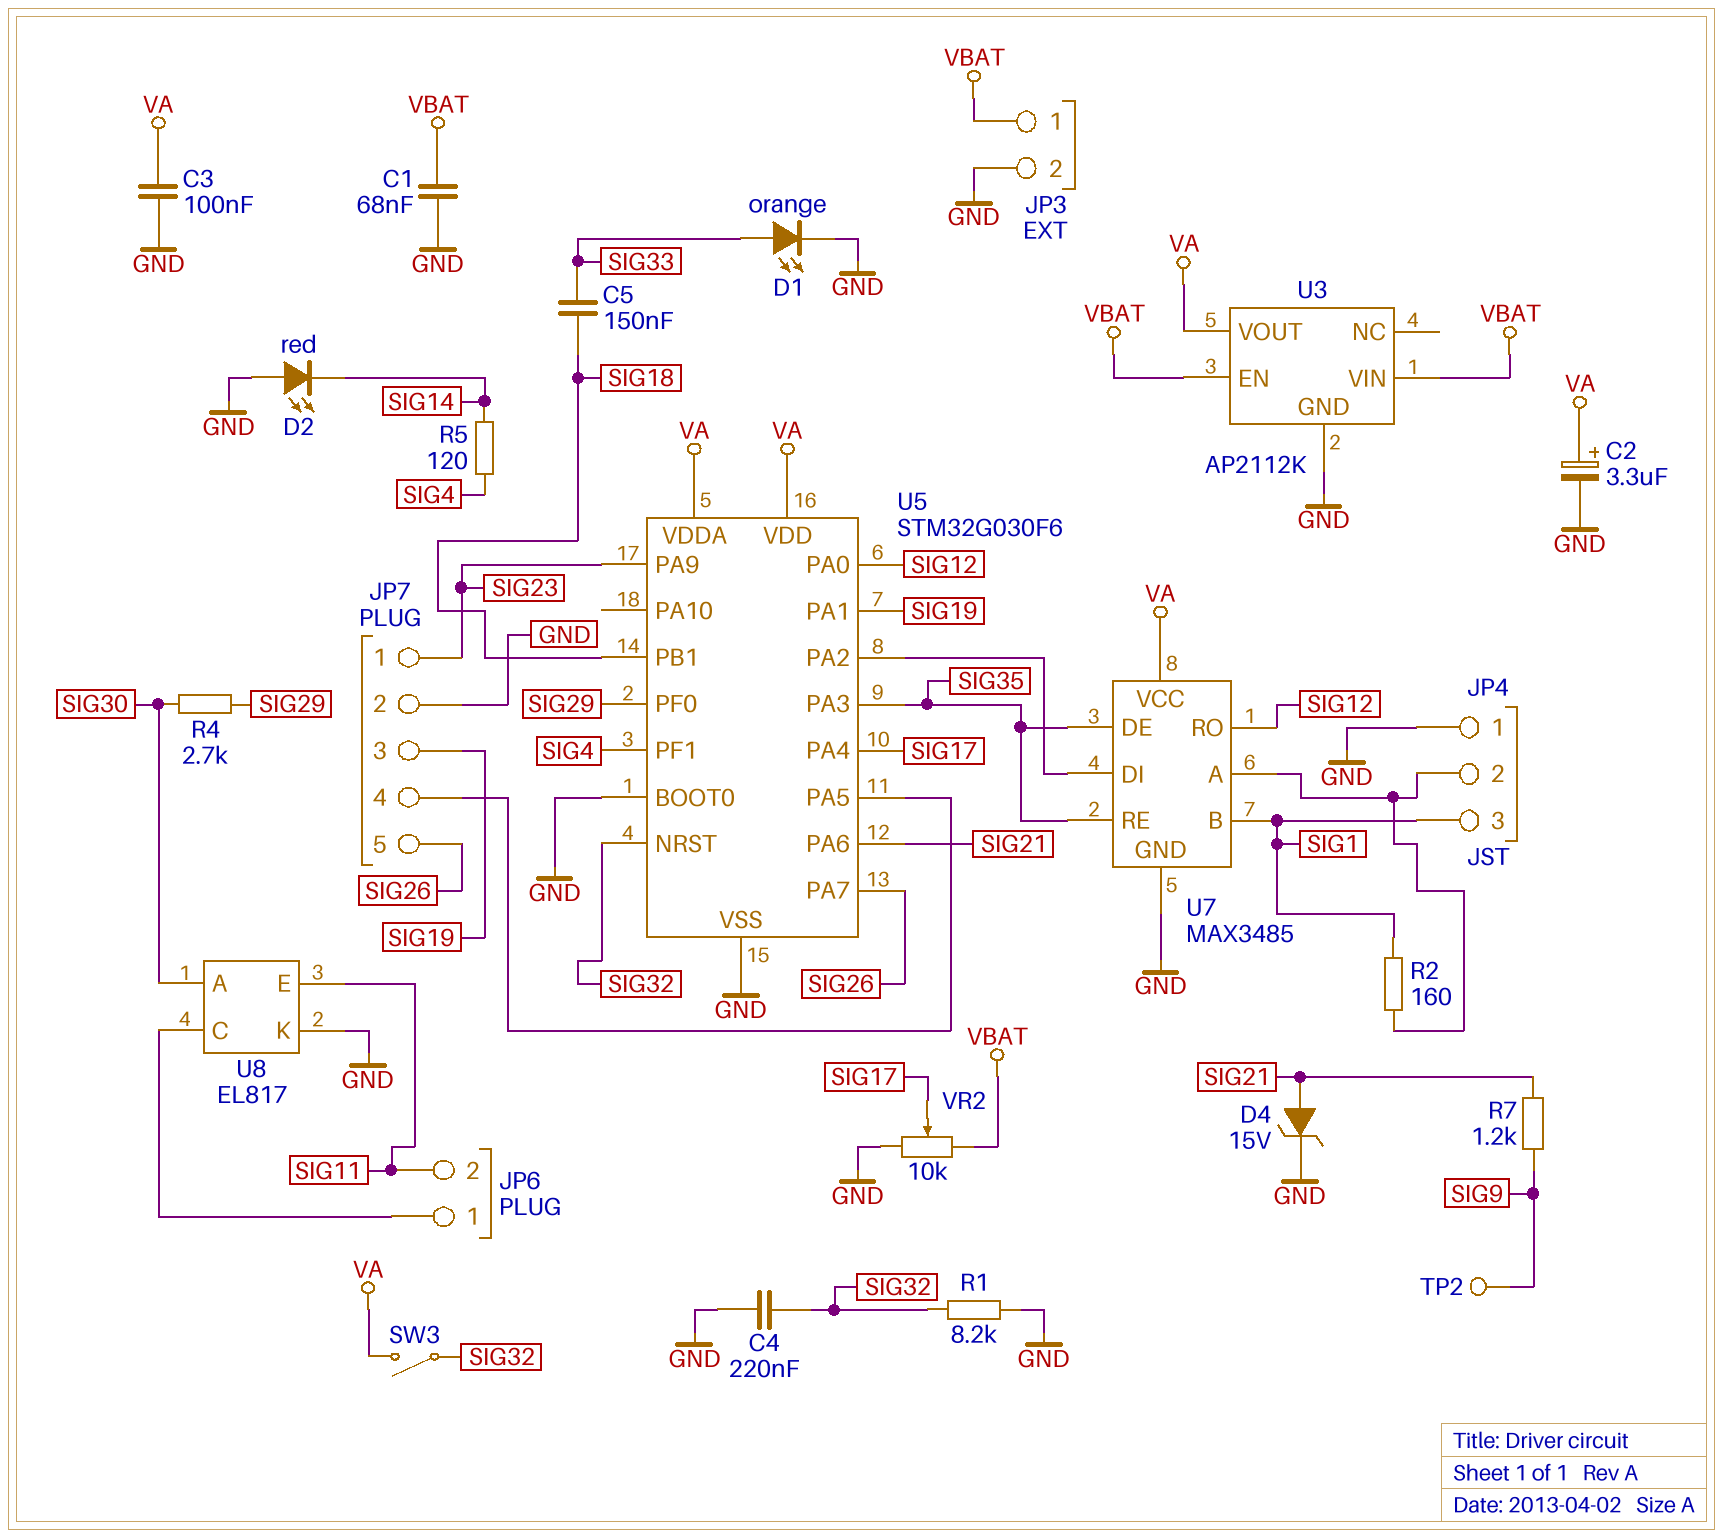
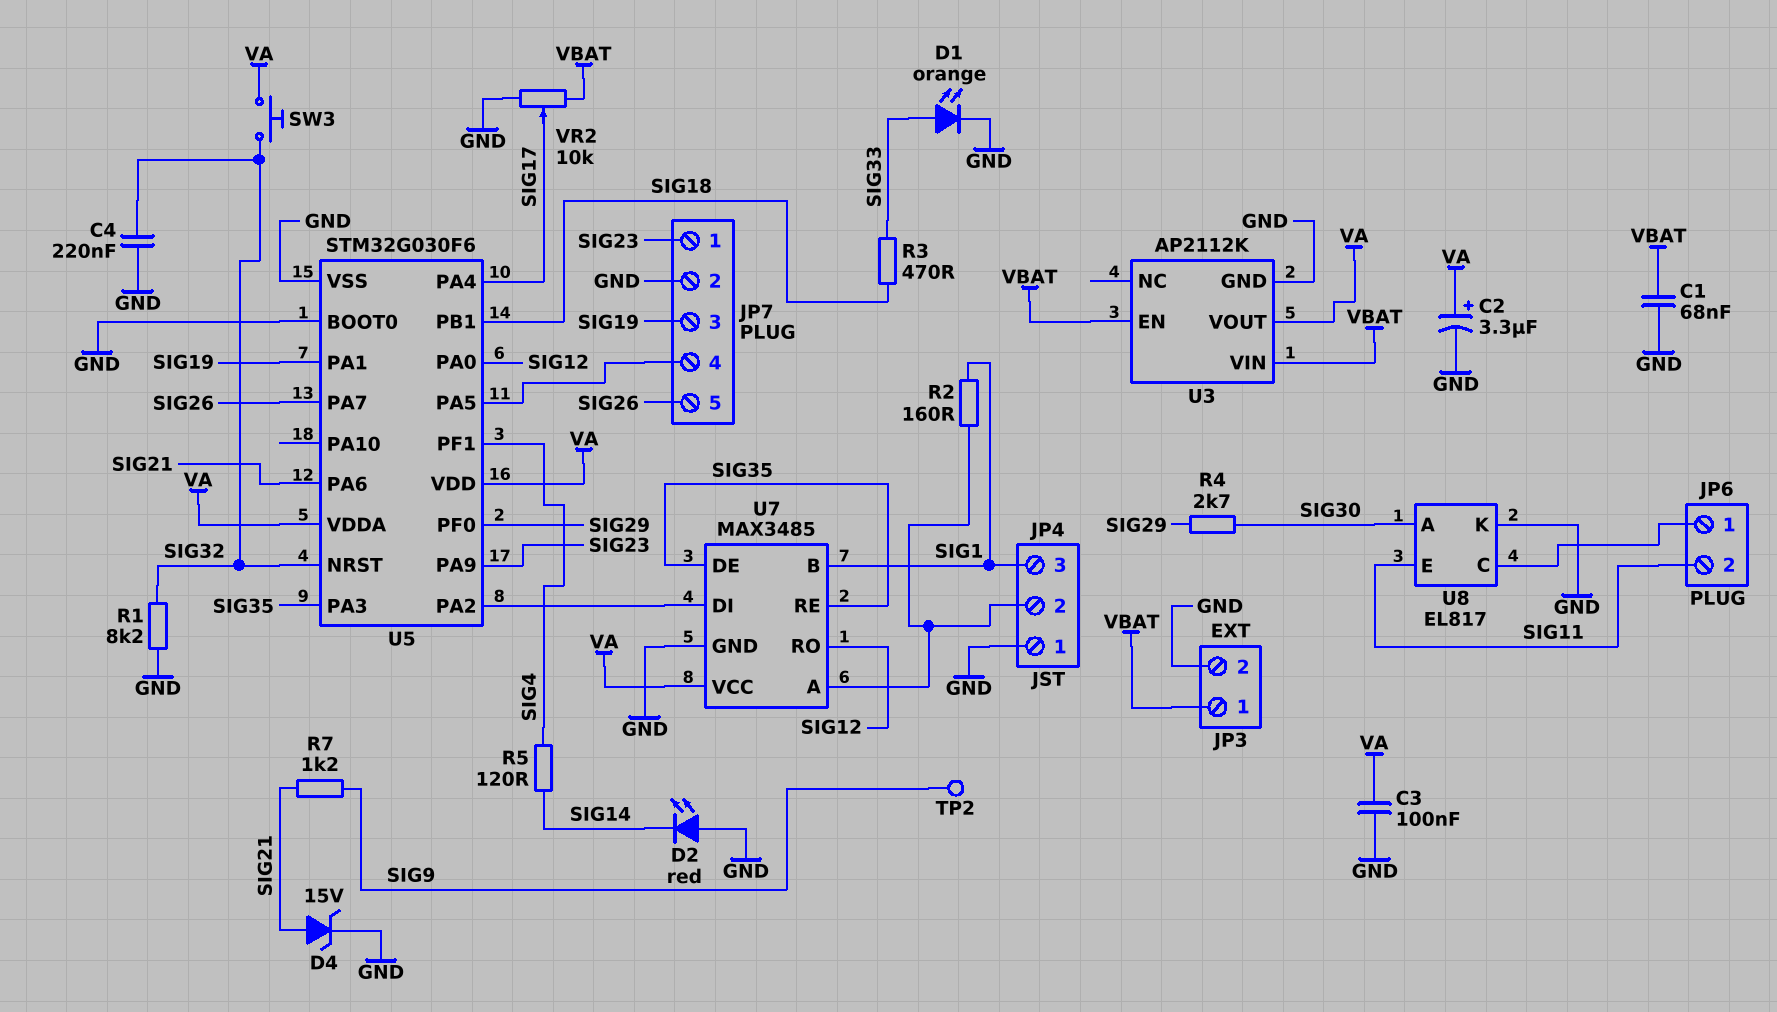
C5: 150nF (SIG18, SIG33) -> none
R3: none -> 470 (SIG18, SIG33)
SW3: switch (SIG32, VA) -> button (SIG32, VA)

